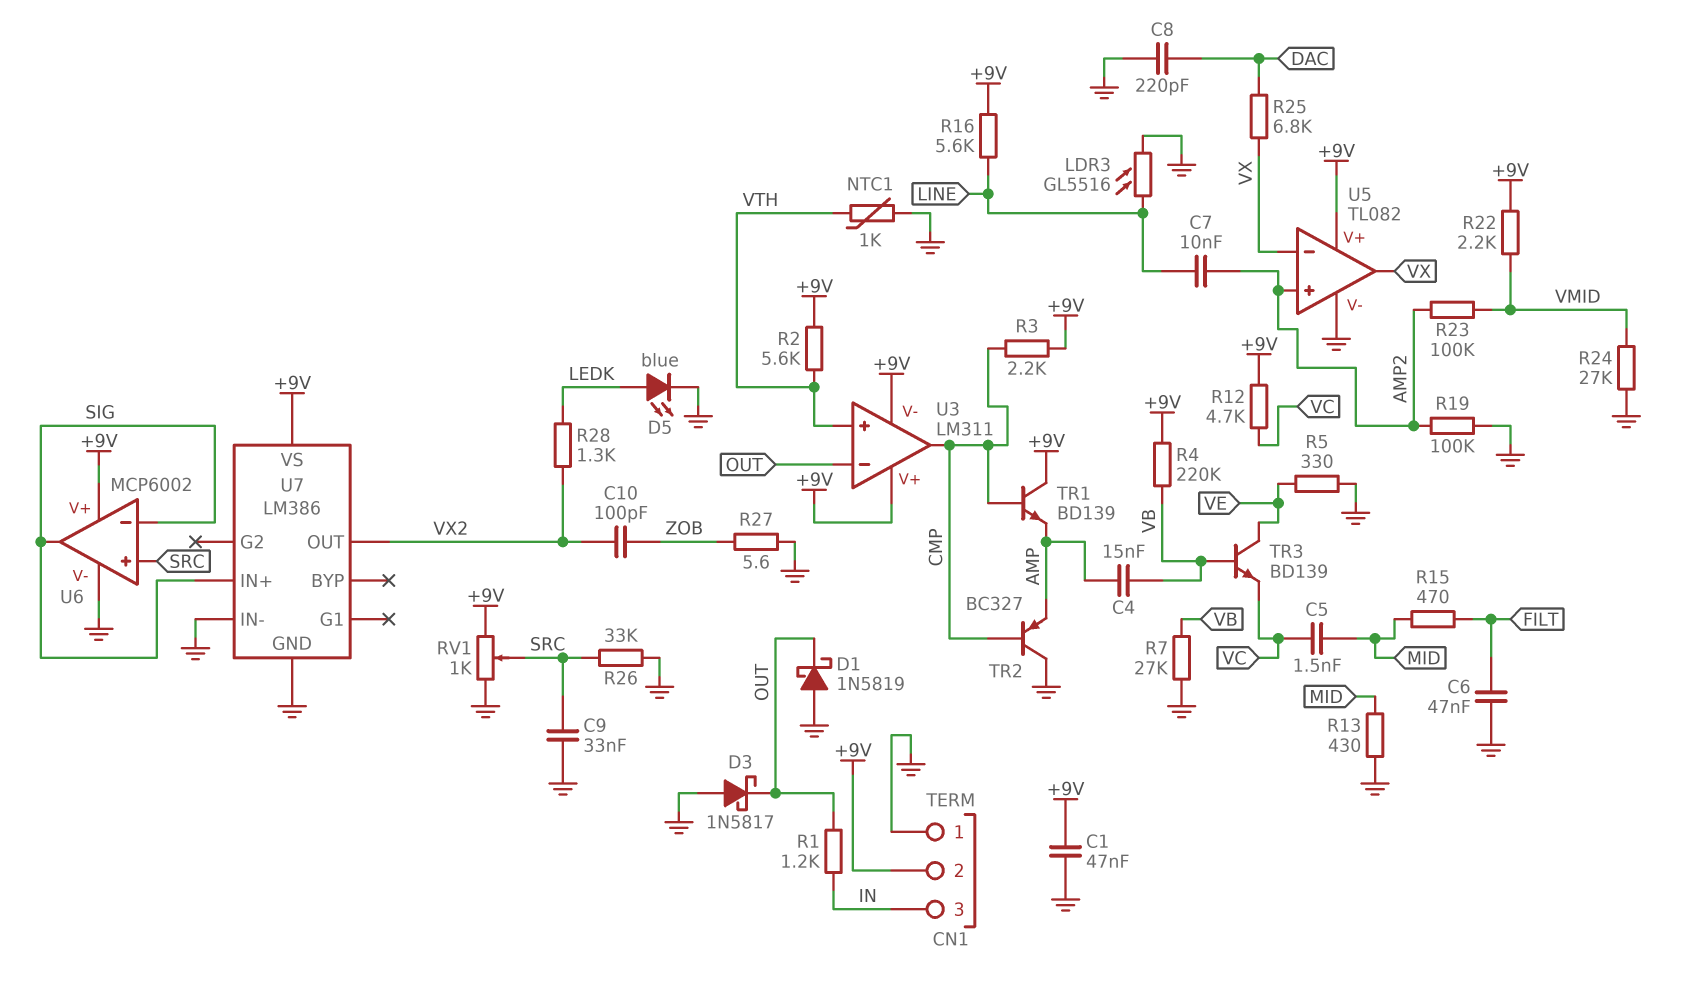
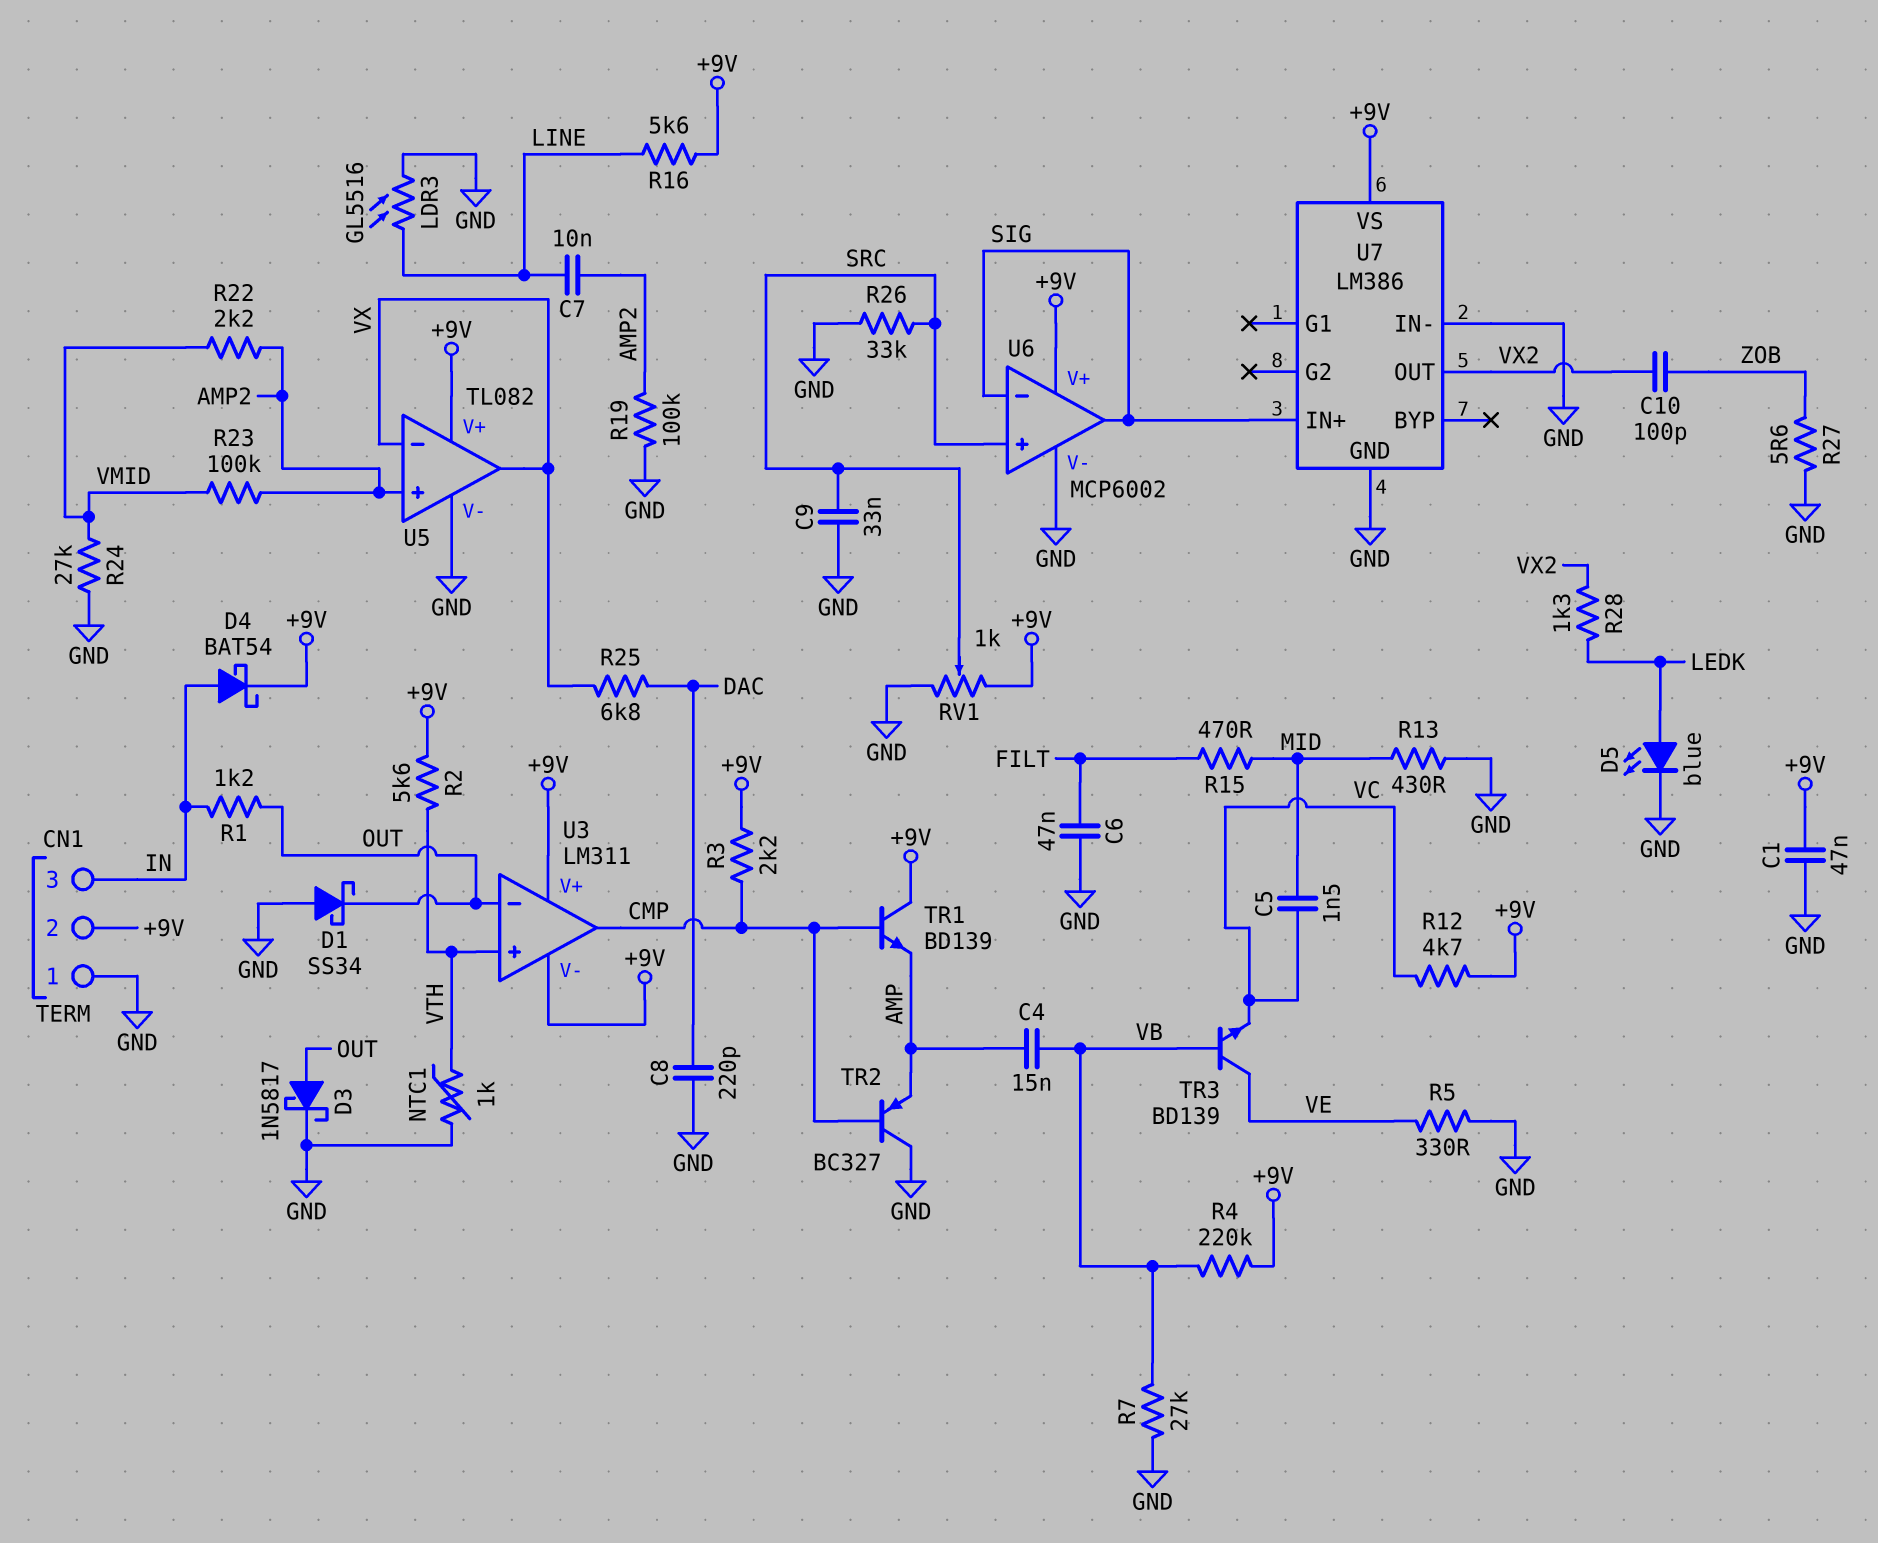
D1: schottky 1N5819 (A GND, K OUT) -> schottky SS34 (A GND, K OUT)
D3: schottky 1N5817 (A GND, K OUT) -> schottky 1N5817 (A OUT, K GND)
D4: none -> schottky BAT54 (A IN, K +9V)
R22: 2.2k (+9V, VMID) -> 2.2k (AMP2, VMID)

